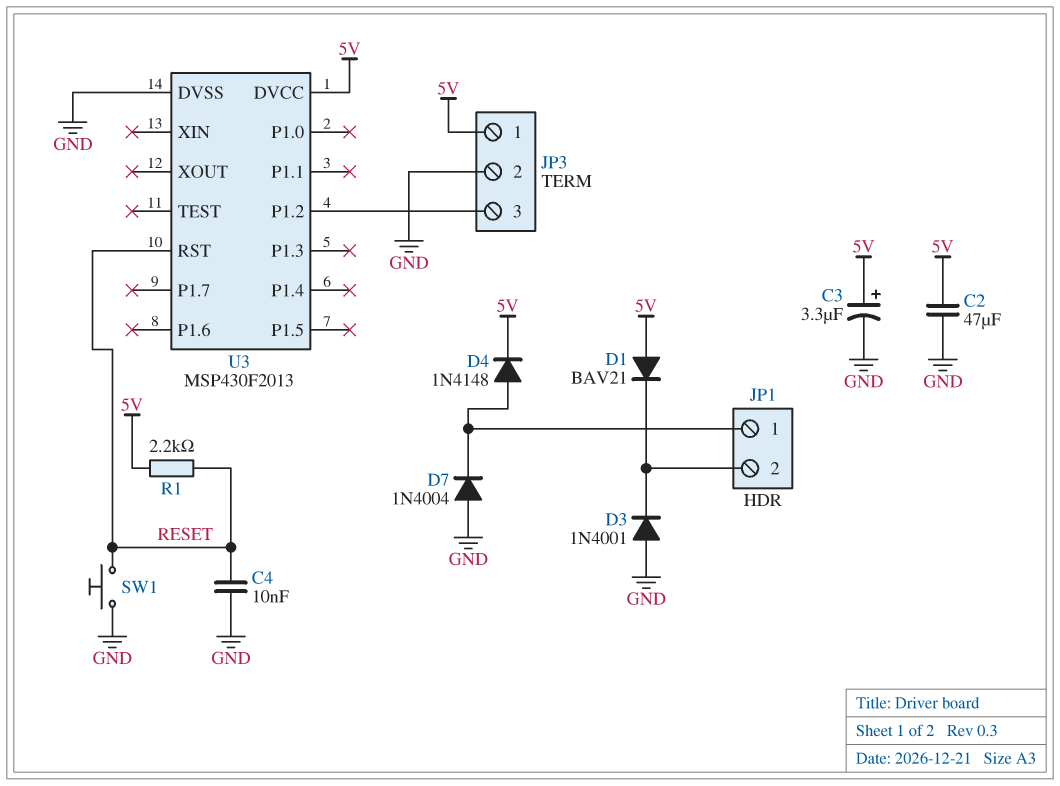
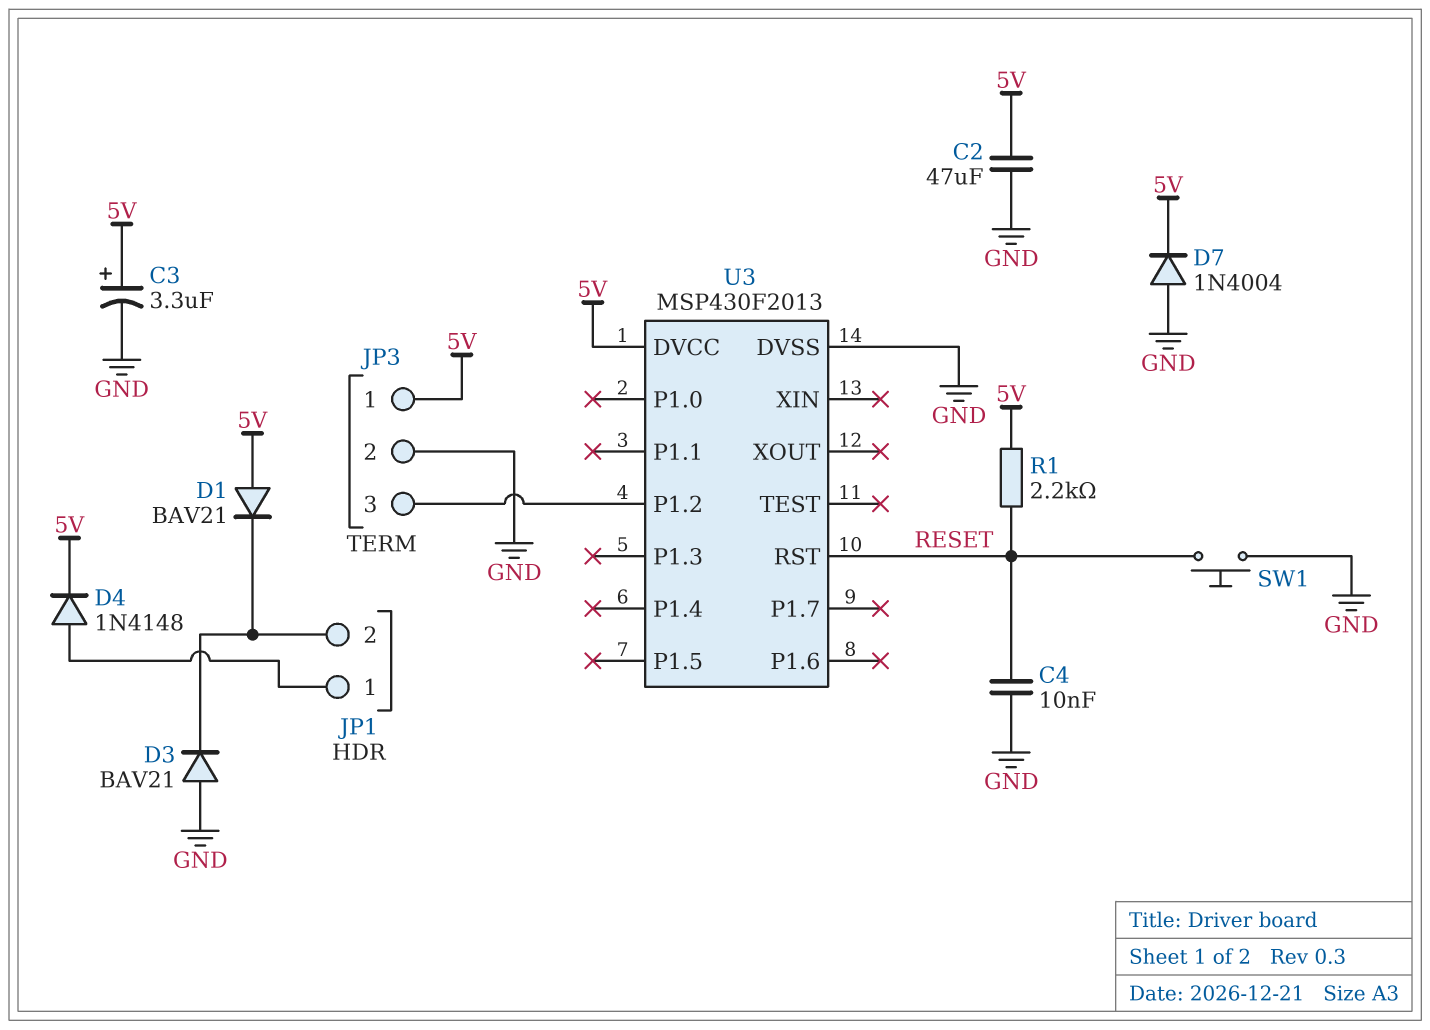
D3: diode 1N4001 (A GND, K JP1/2) -> diode BAV21 (A GND, K JP1/2)
D7: diode 1N4004 (A GND, K JP1/1) -> diode 1N4004 (A GND, K 5V)

